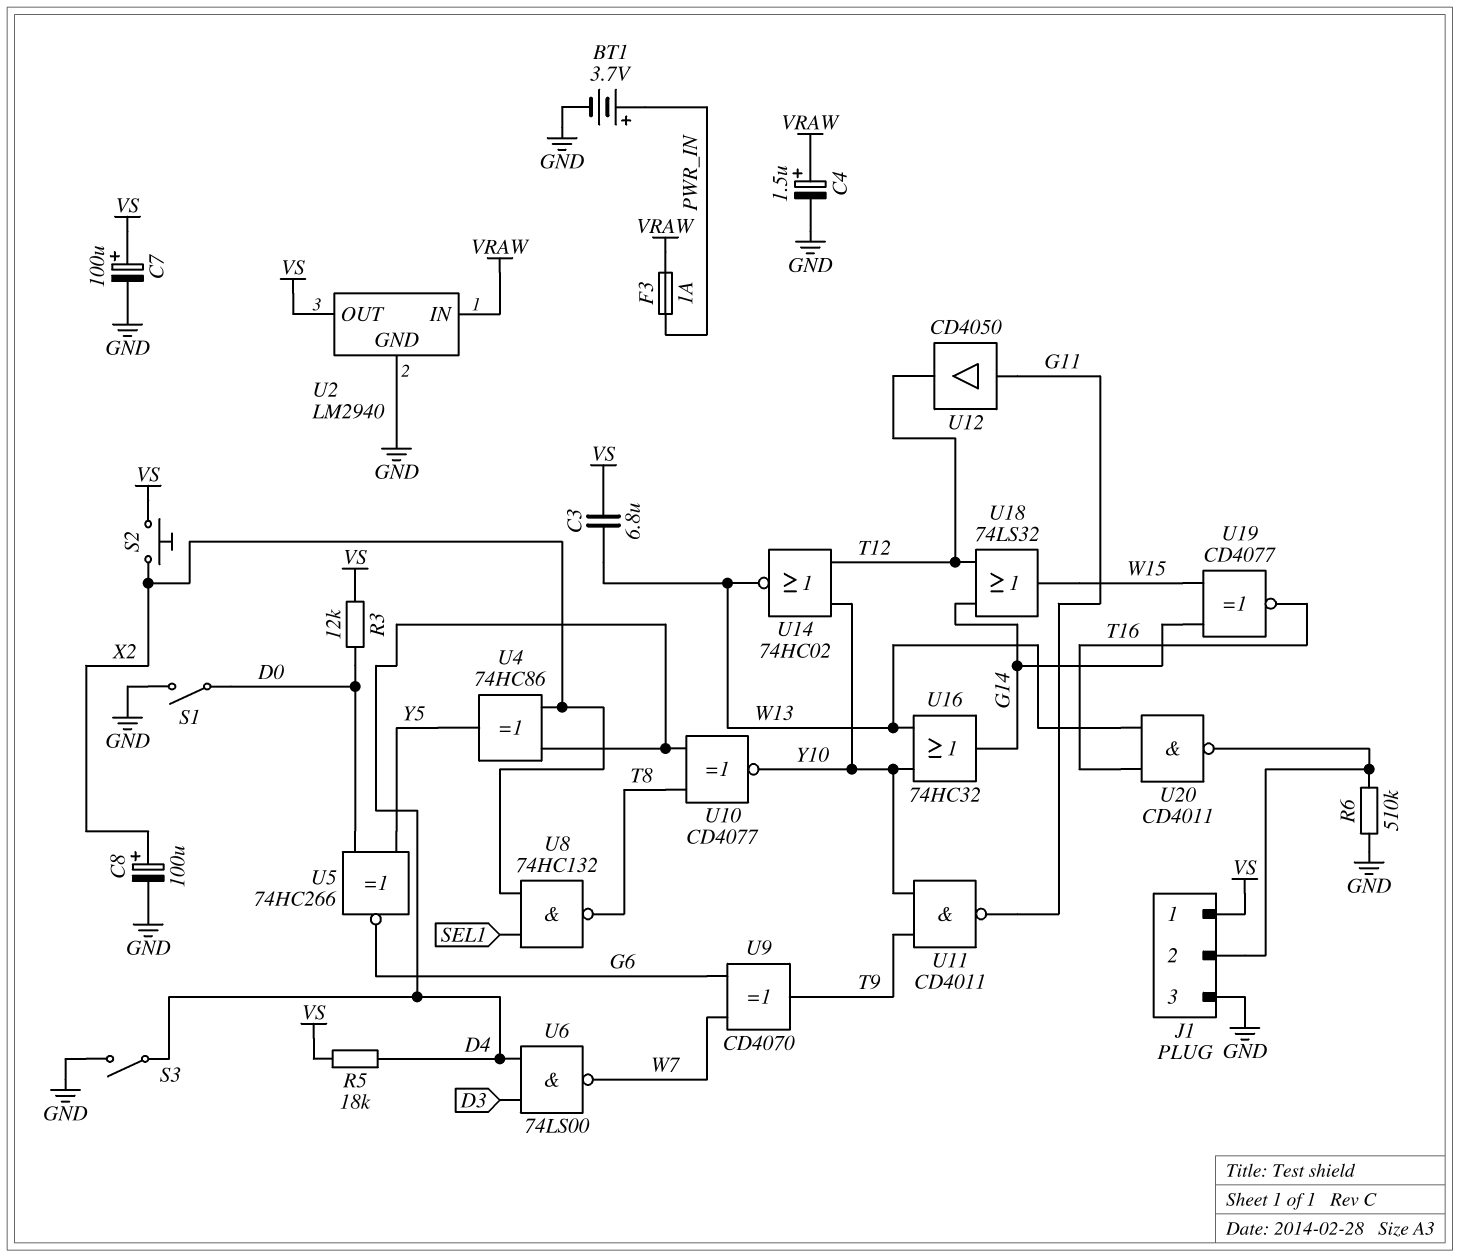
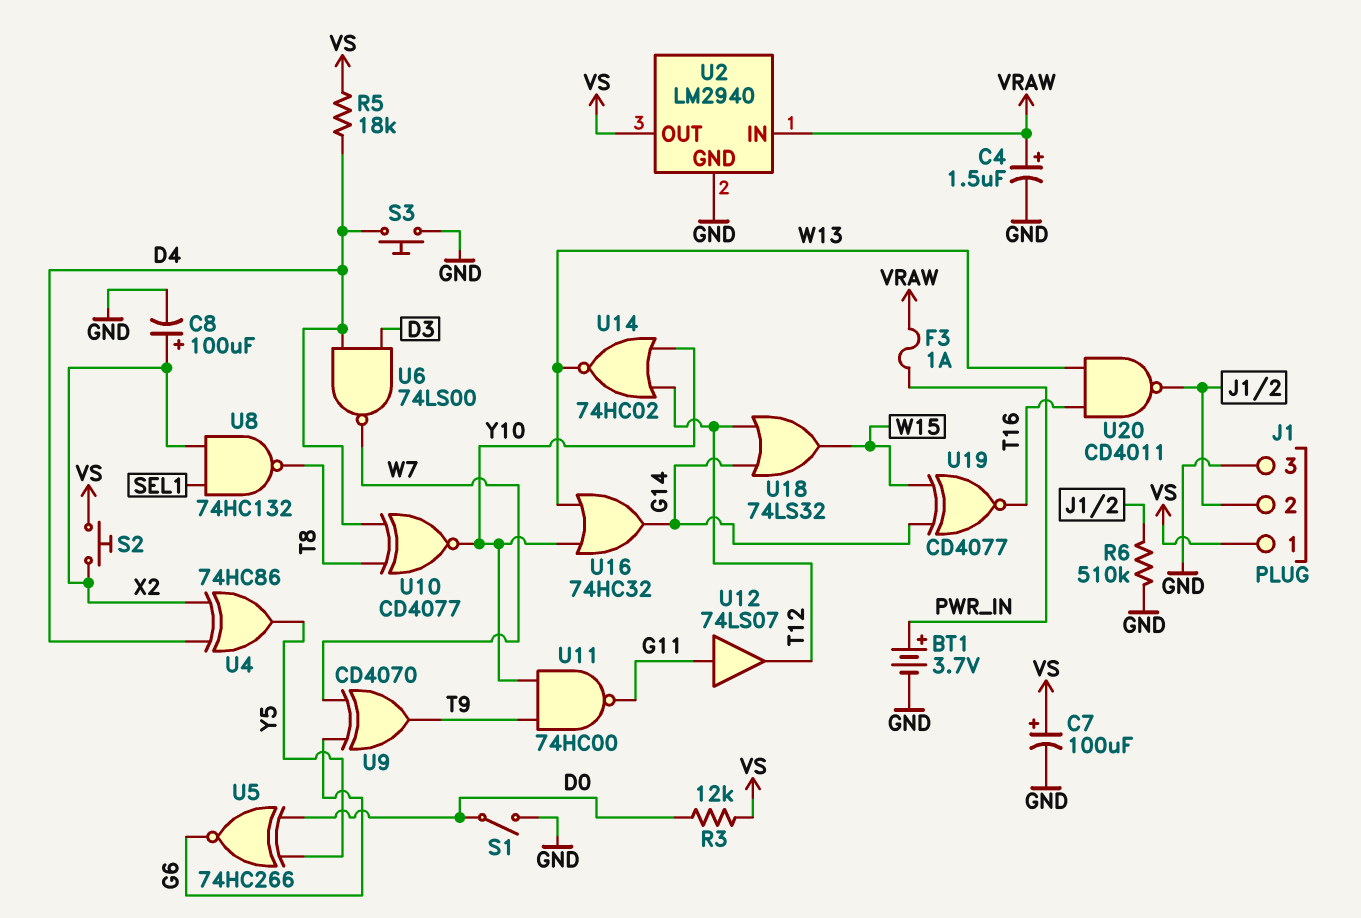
C3: 6.8uF (VS, W13) -> none
S3: switch (D4, GND) -> button (D4, GND)
U11: NAND CD4011 (in T9, in Y10, out G11) -> NAND 74HC00 (in T9, in Y10, out G11)
U12: buffer CD4050 (in G11, out T12) -> buffer 74LS07 (in G11, out T12)

